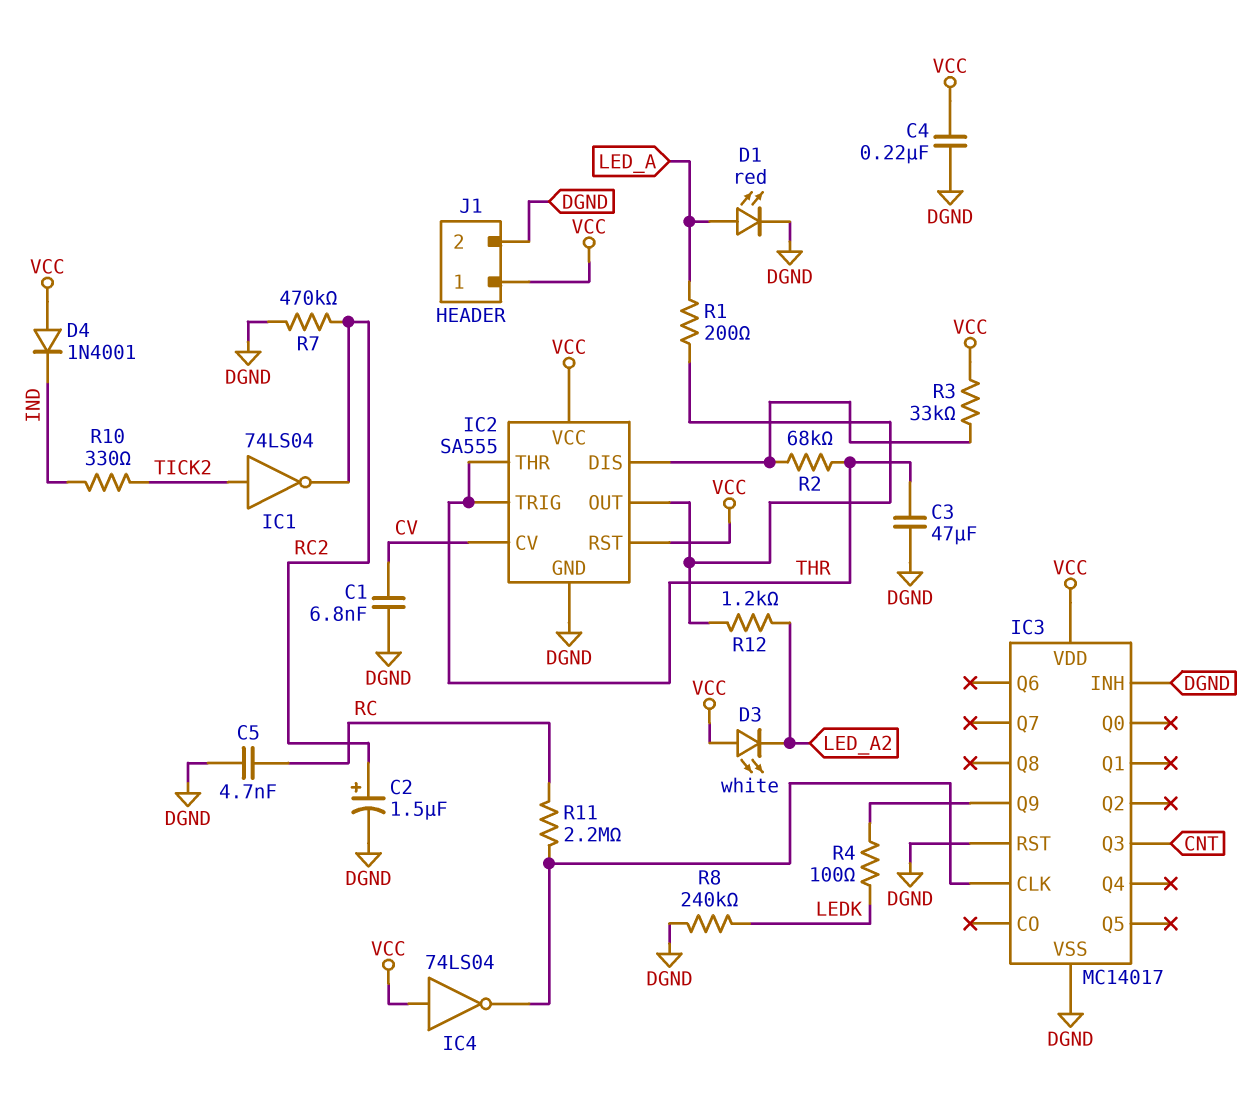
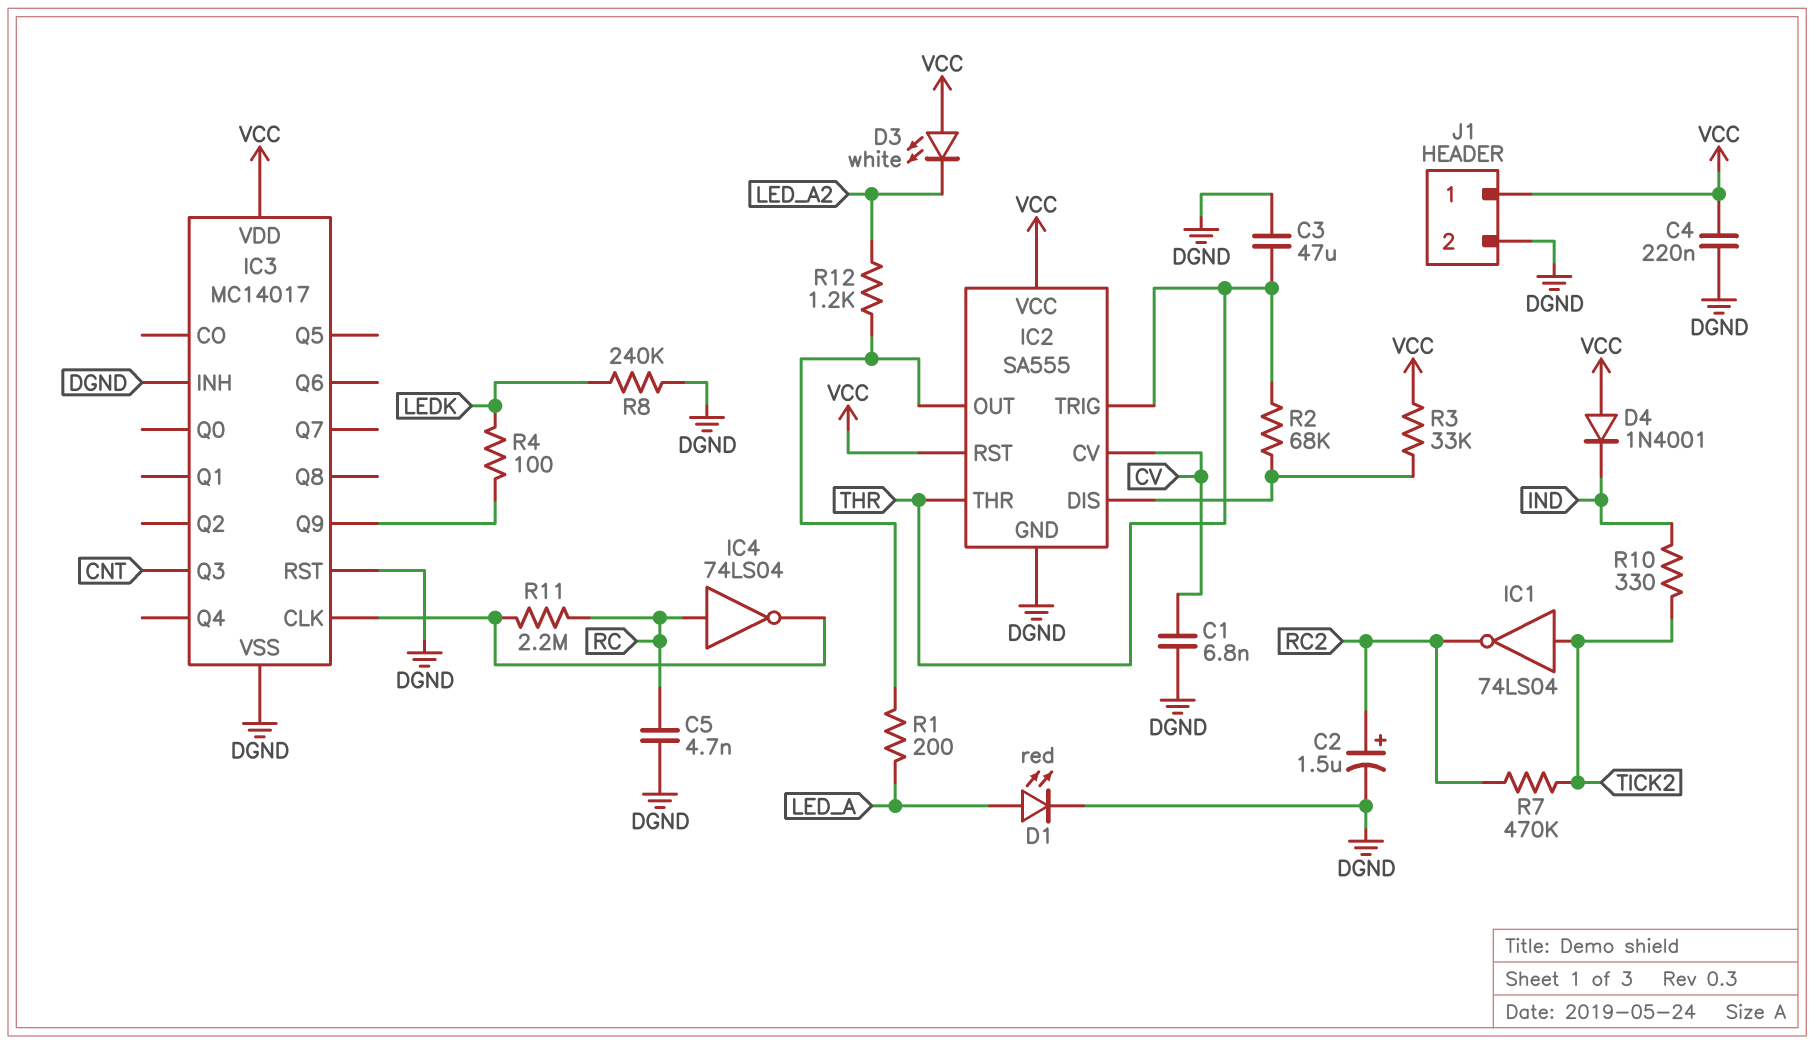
IC4: NOT 74LS04 (in VCC, out IC3/CLK) -> NOT 74LS04 (in RC, out IC3/CLK)
R7: 470k (DGND, RC2) -> 470k (RC2, TICK2)

